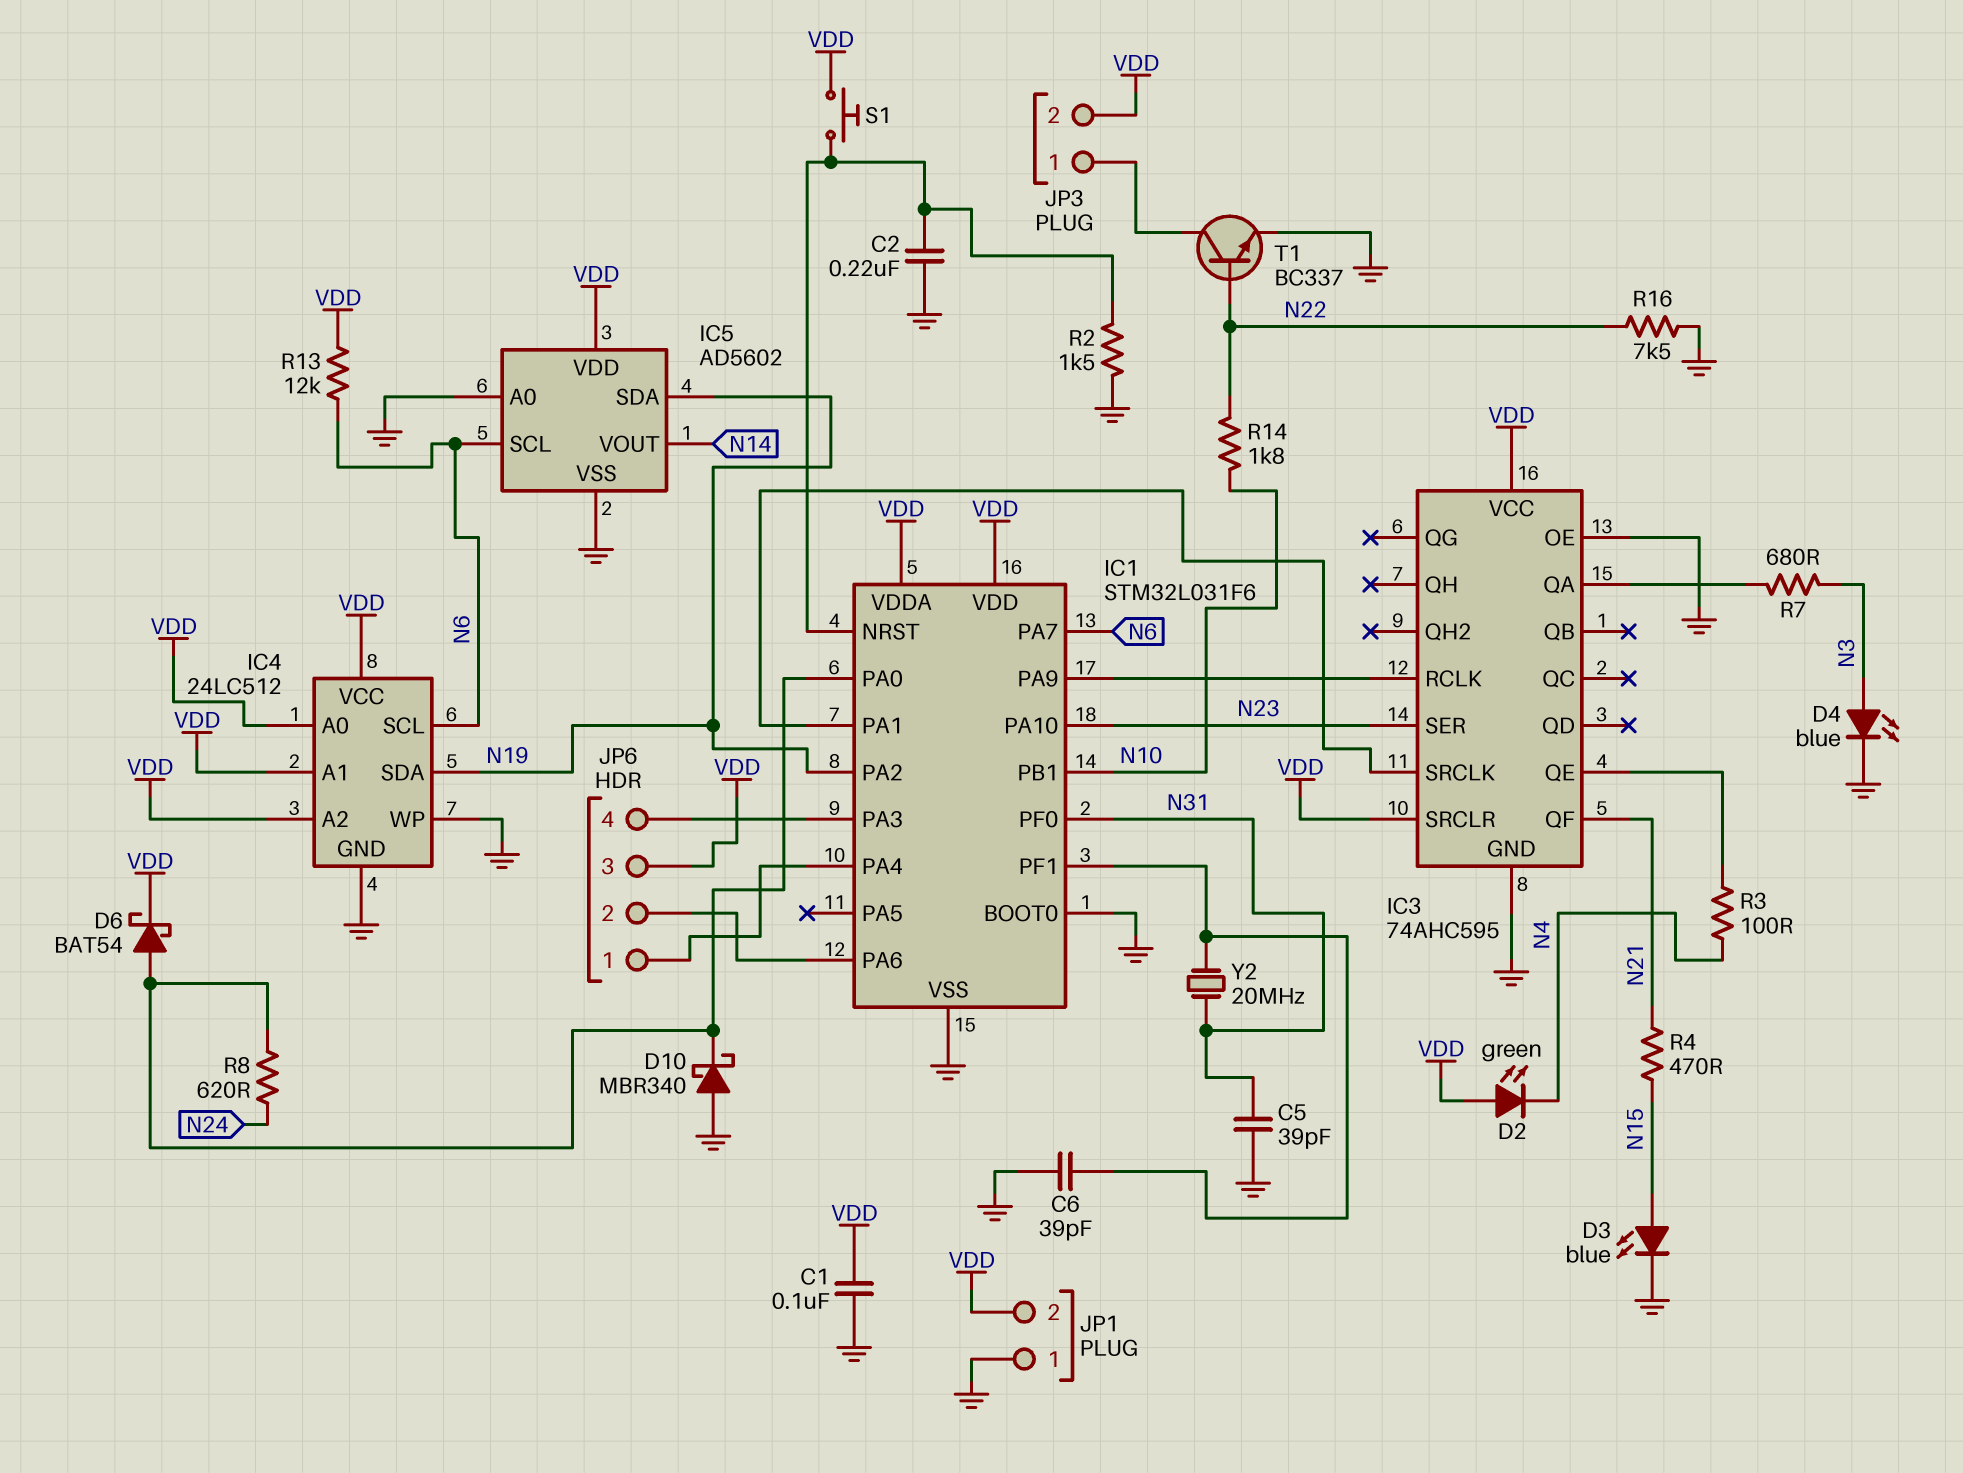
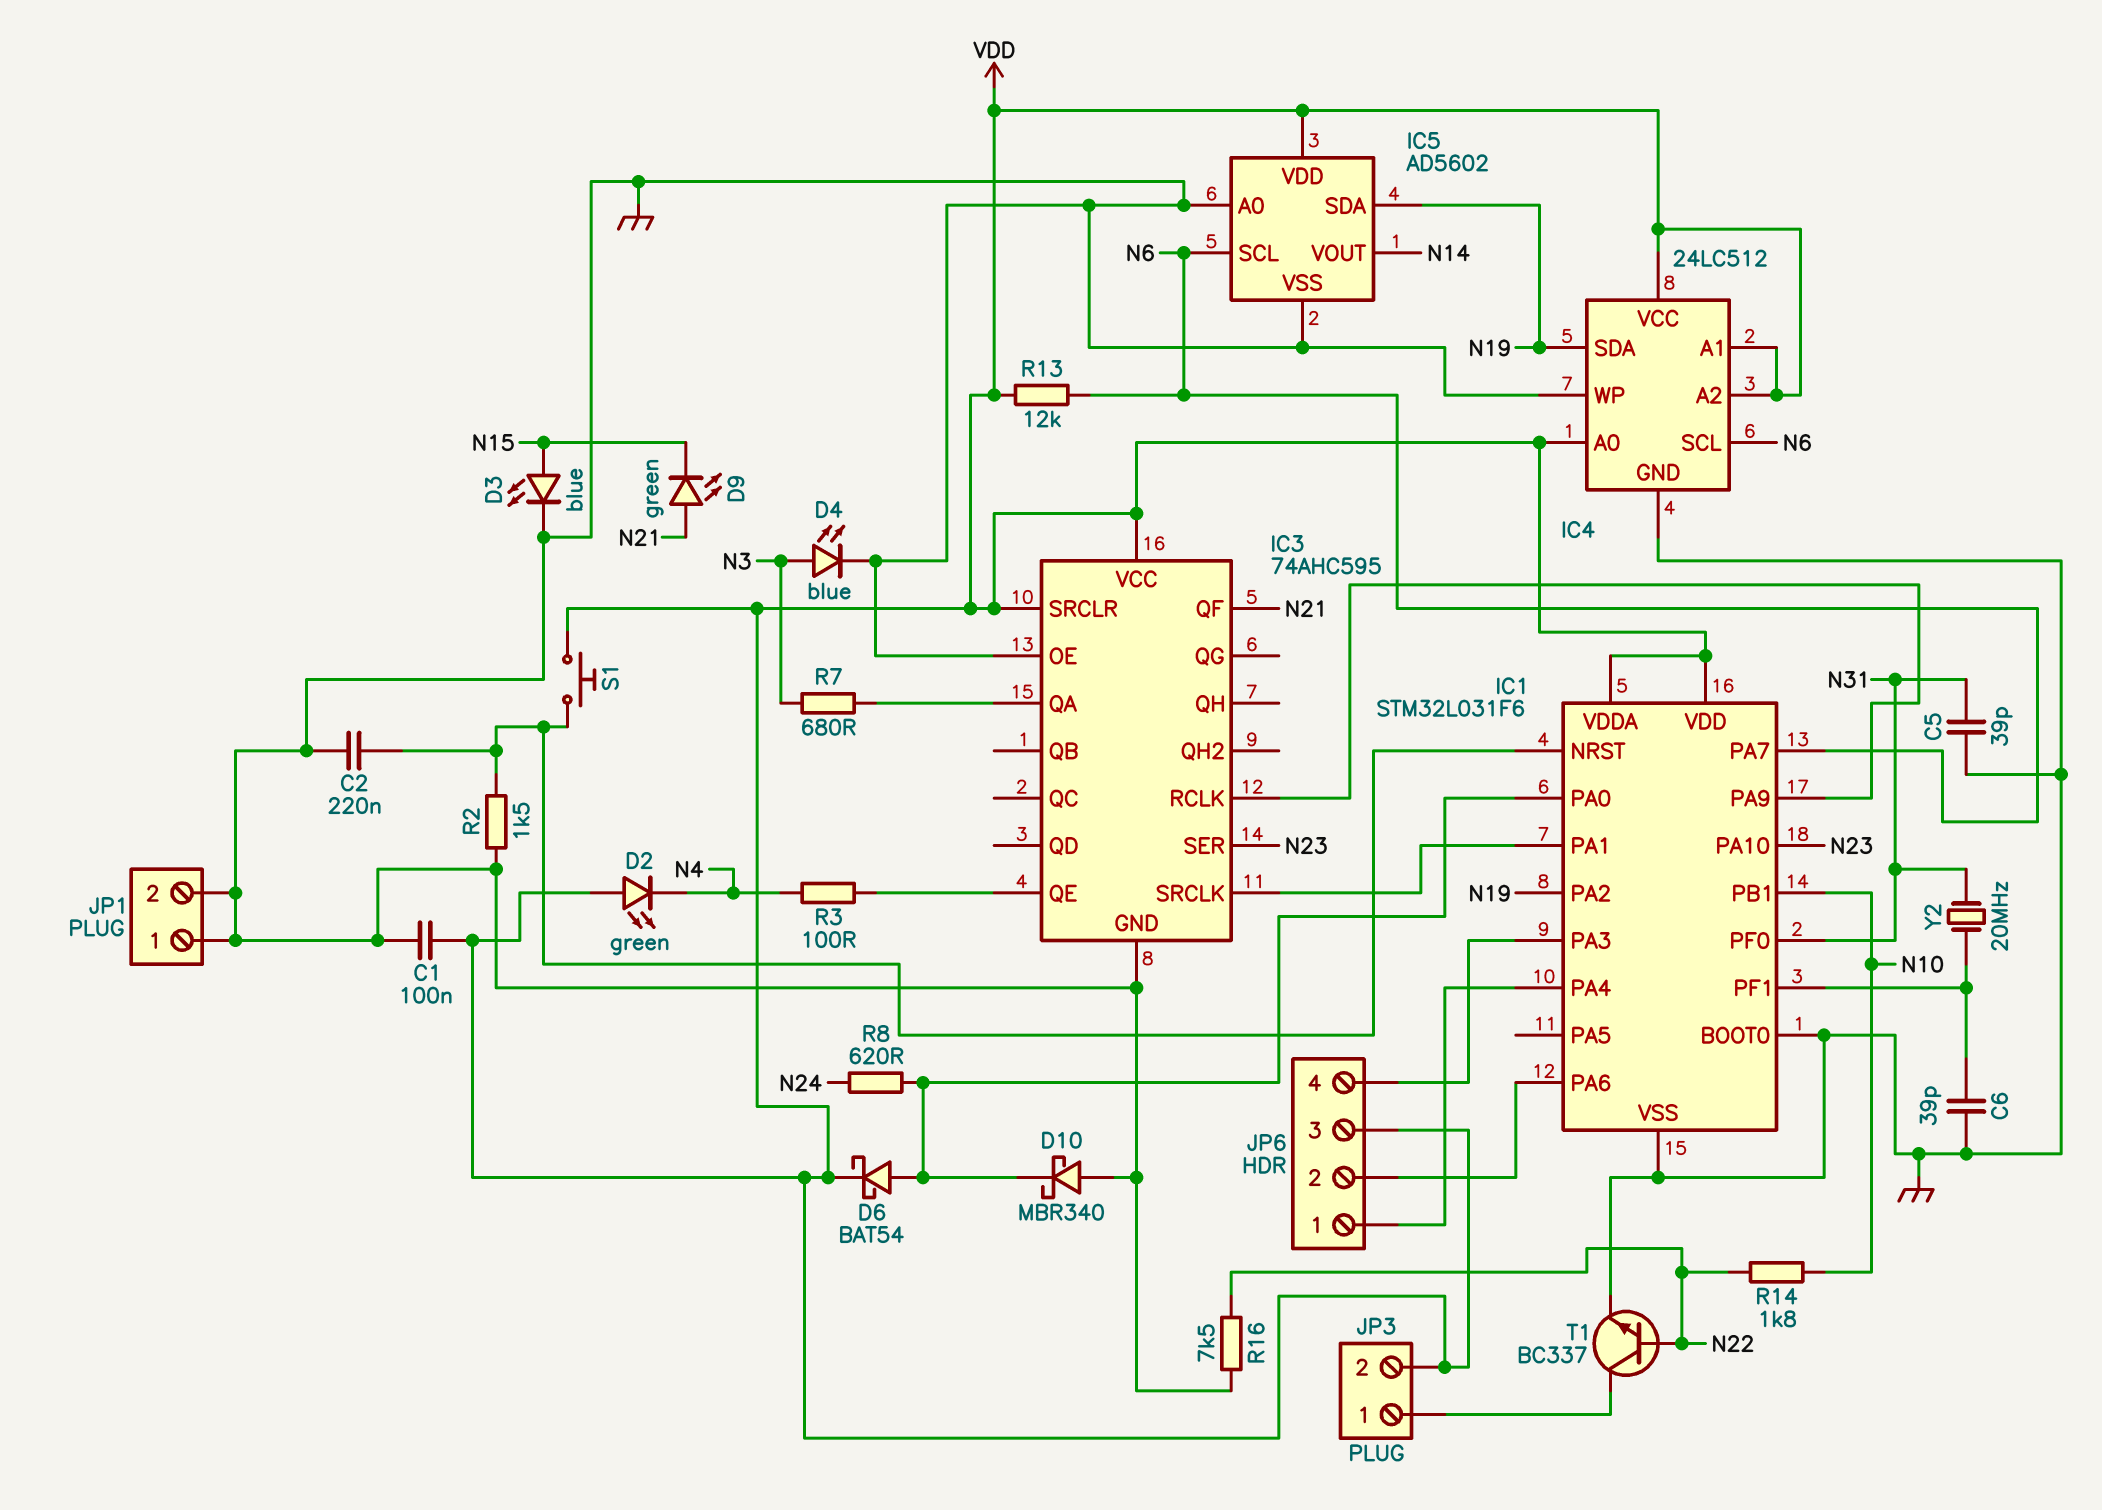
D9: none -> LED green (A N21, K N15)
JP1 pin 2: VDD -> GND
R4: 470 (N15, N21) -> none

